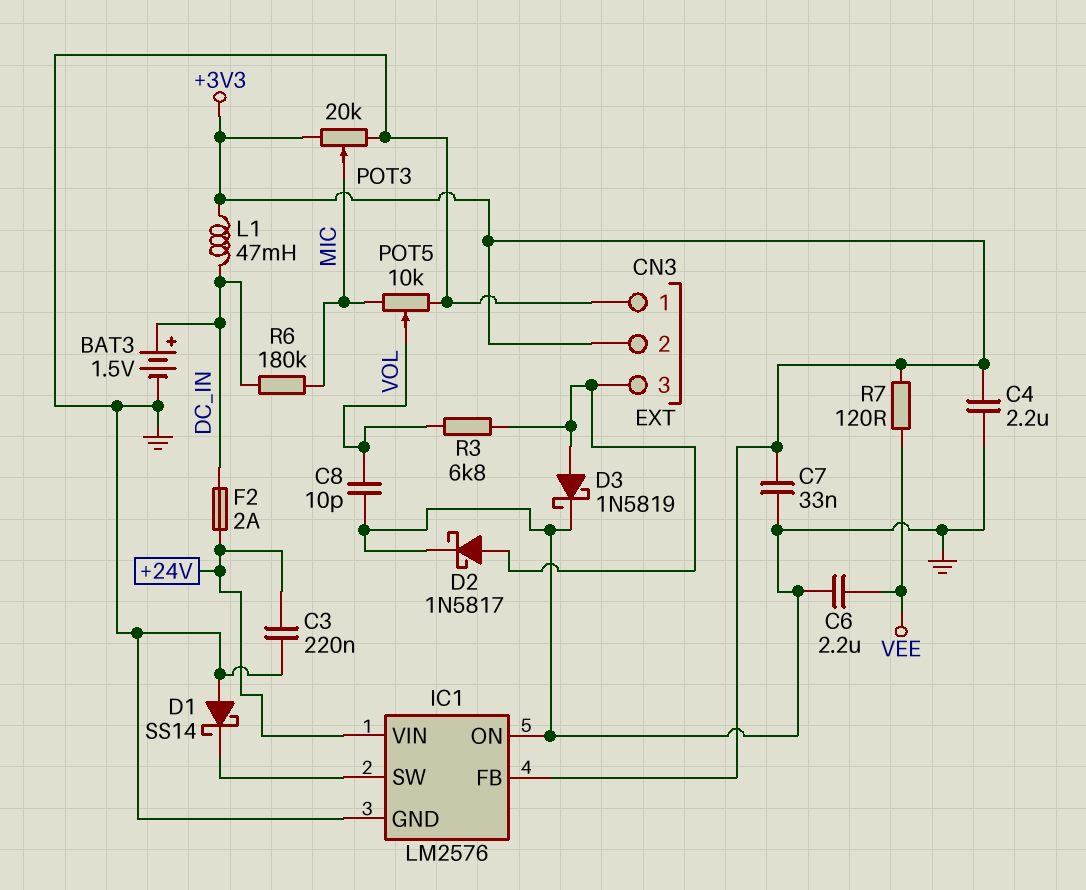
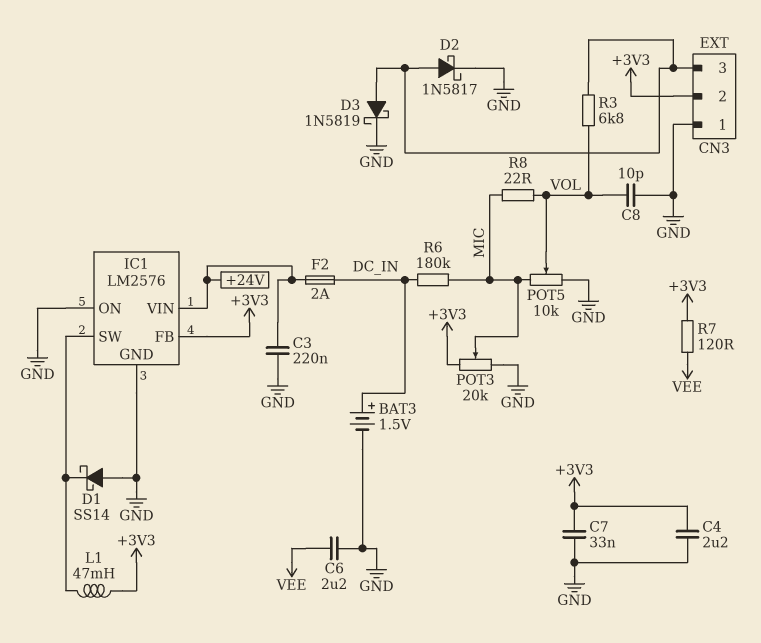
L1: 47mH (+3V3, DC_IN) -> 47mH (+3V3, IC1/SW)
R8: none -> 22 (MIC, VOL)

